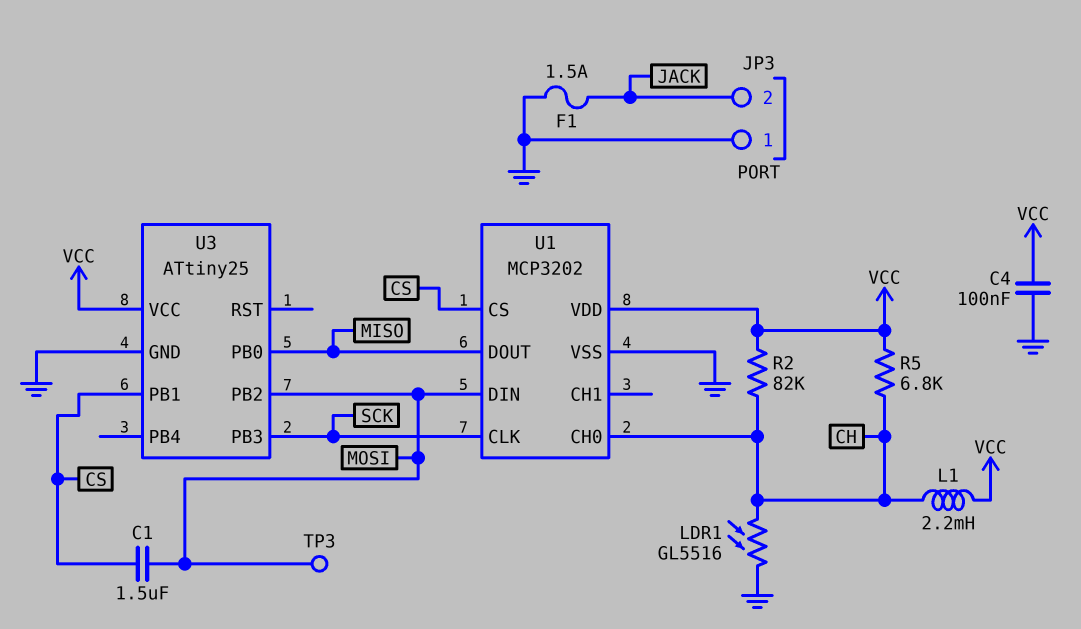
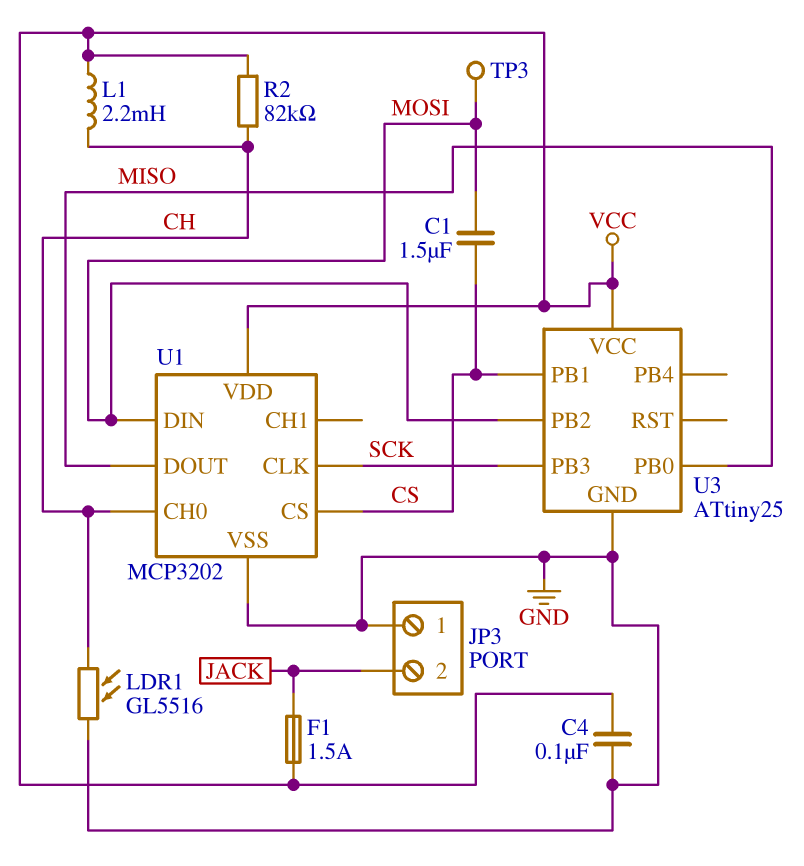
F1: 1.5A (GND, JACK) -> 1.5A (JACK, VCC)
R5: 6.8k (CH, VCC) -> none

